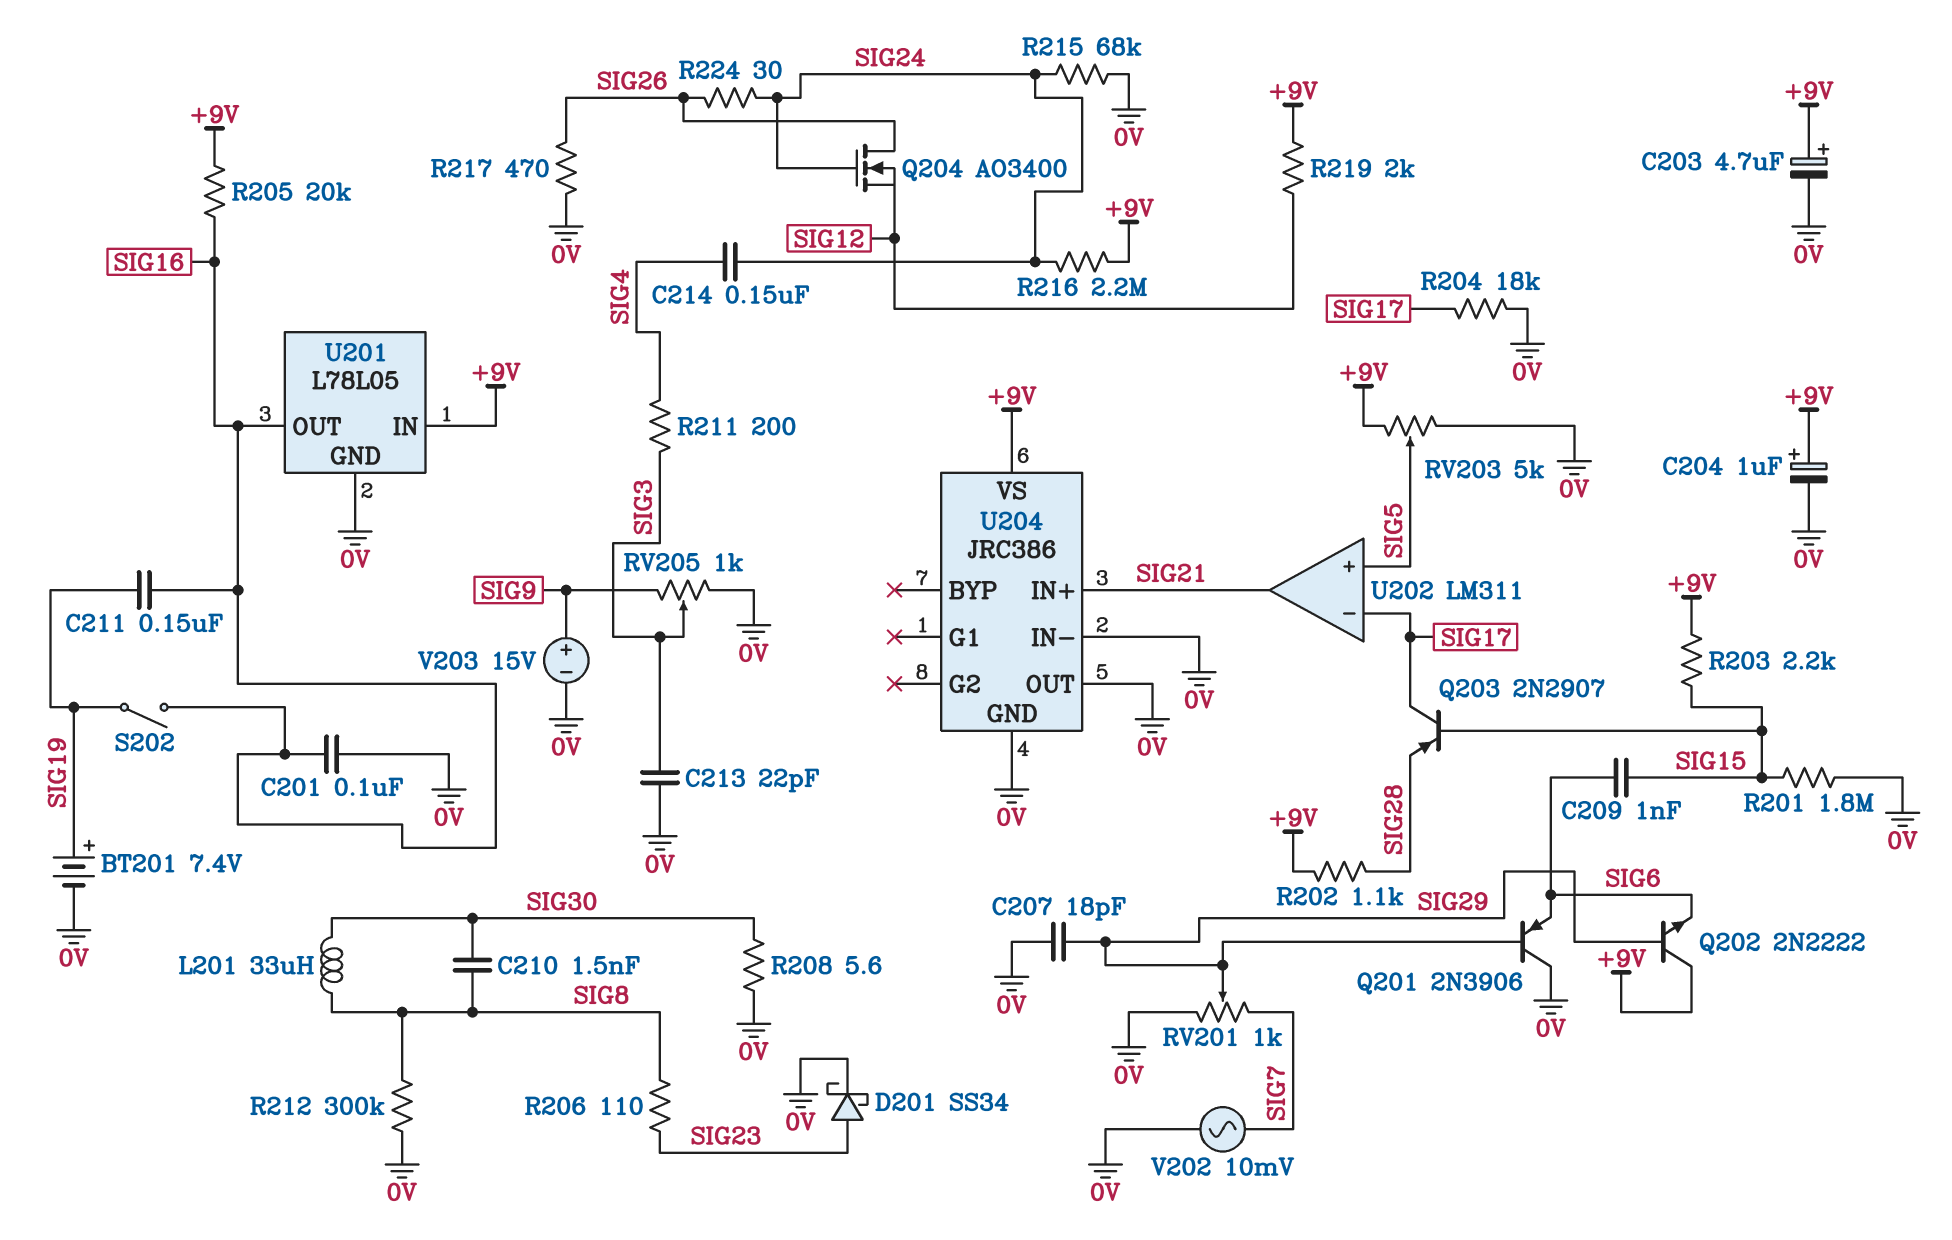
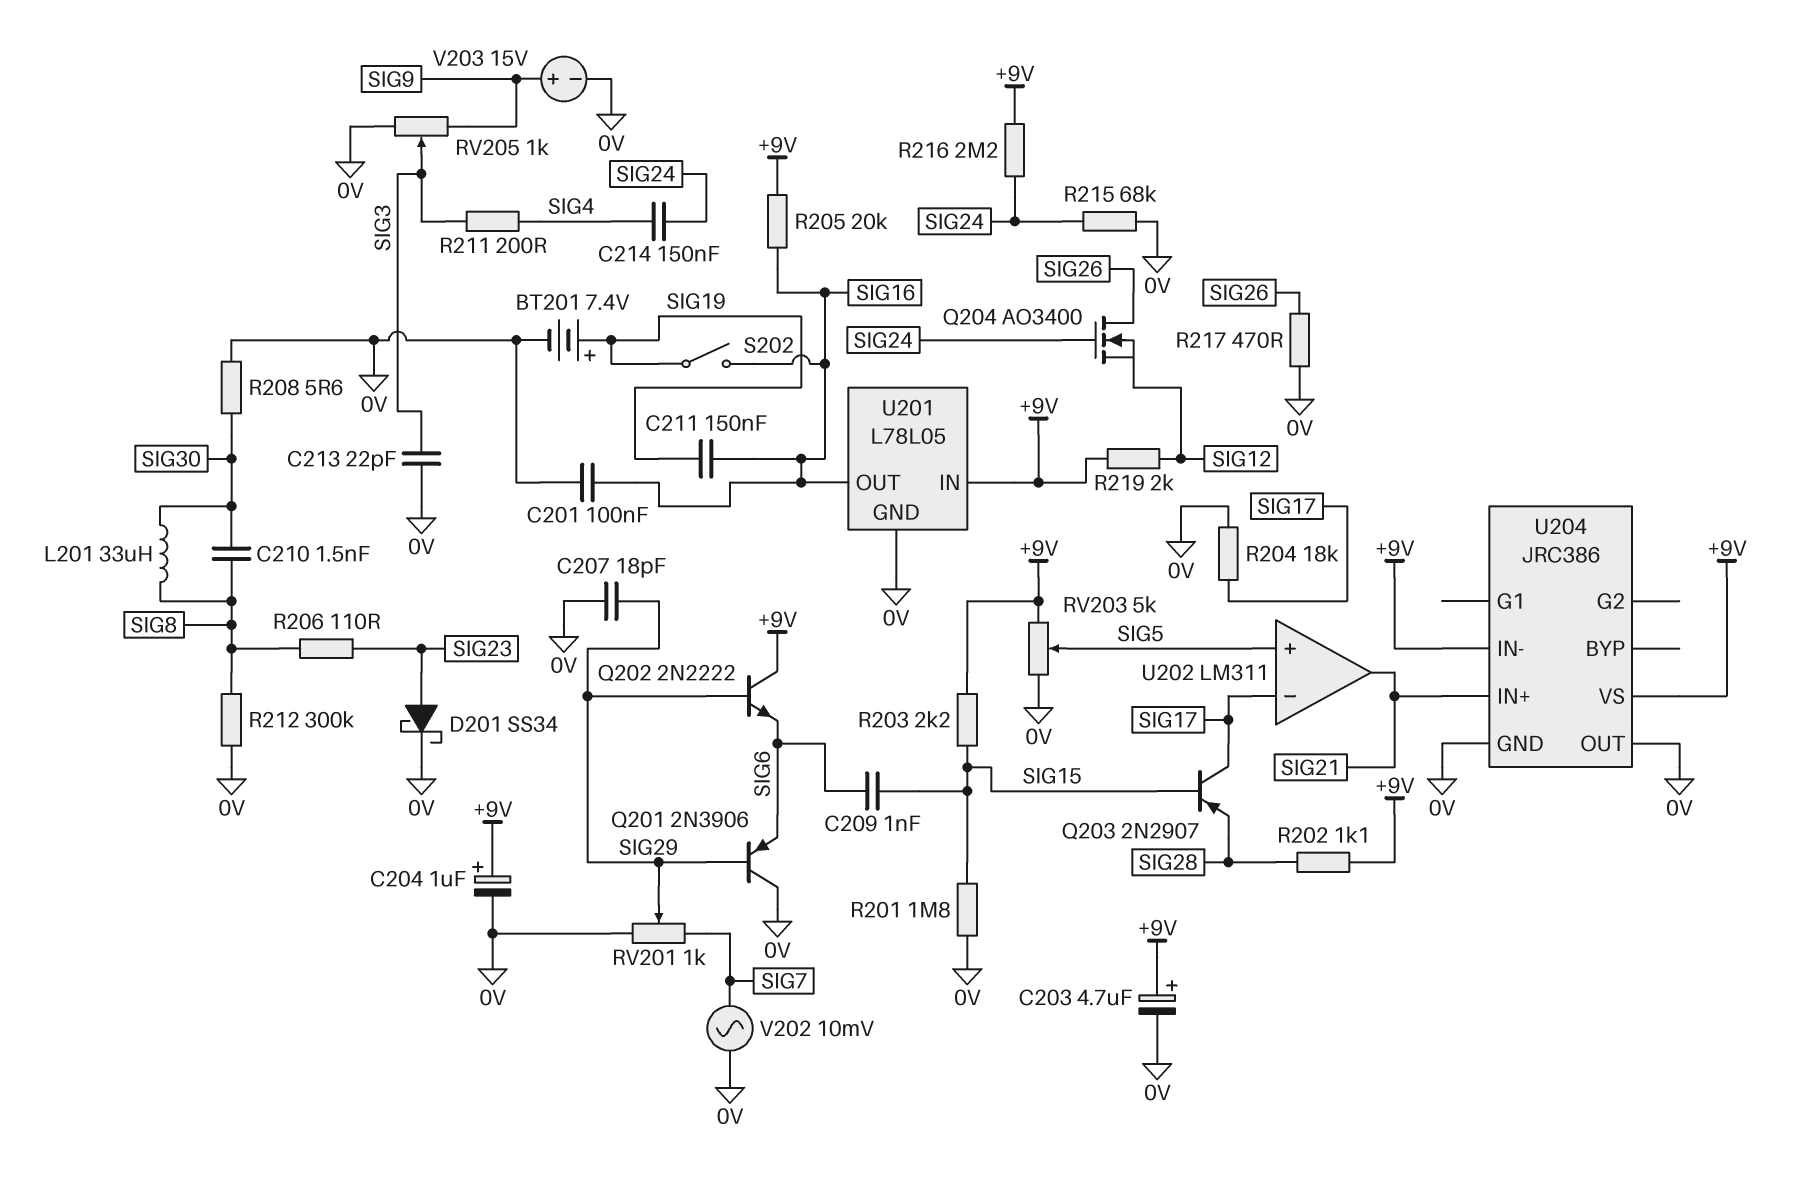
R224: 30 (SIG24, SIG26) -> none
U204 pin IN-: 0V -> +9V

